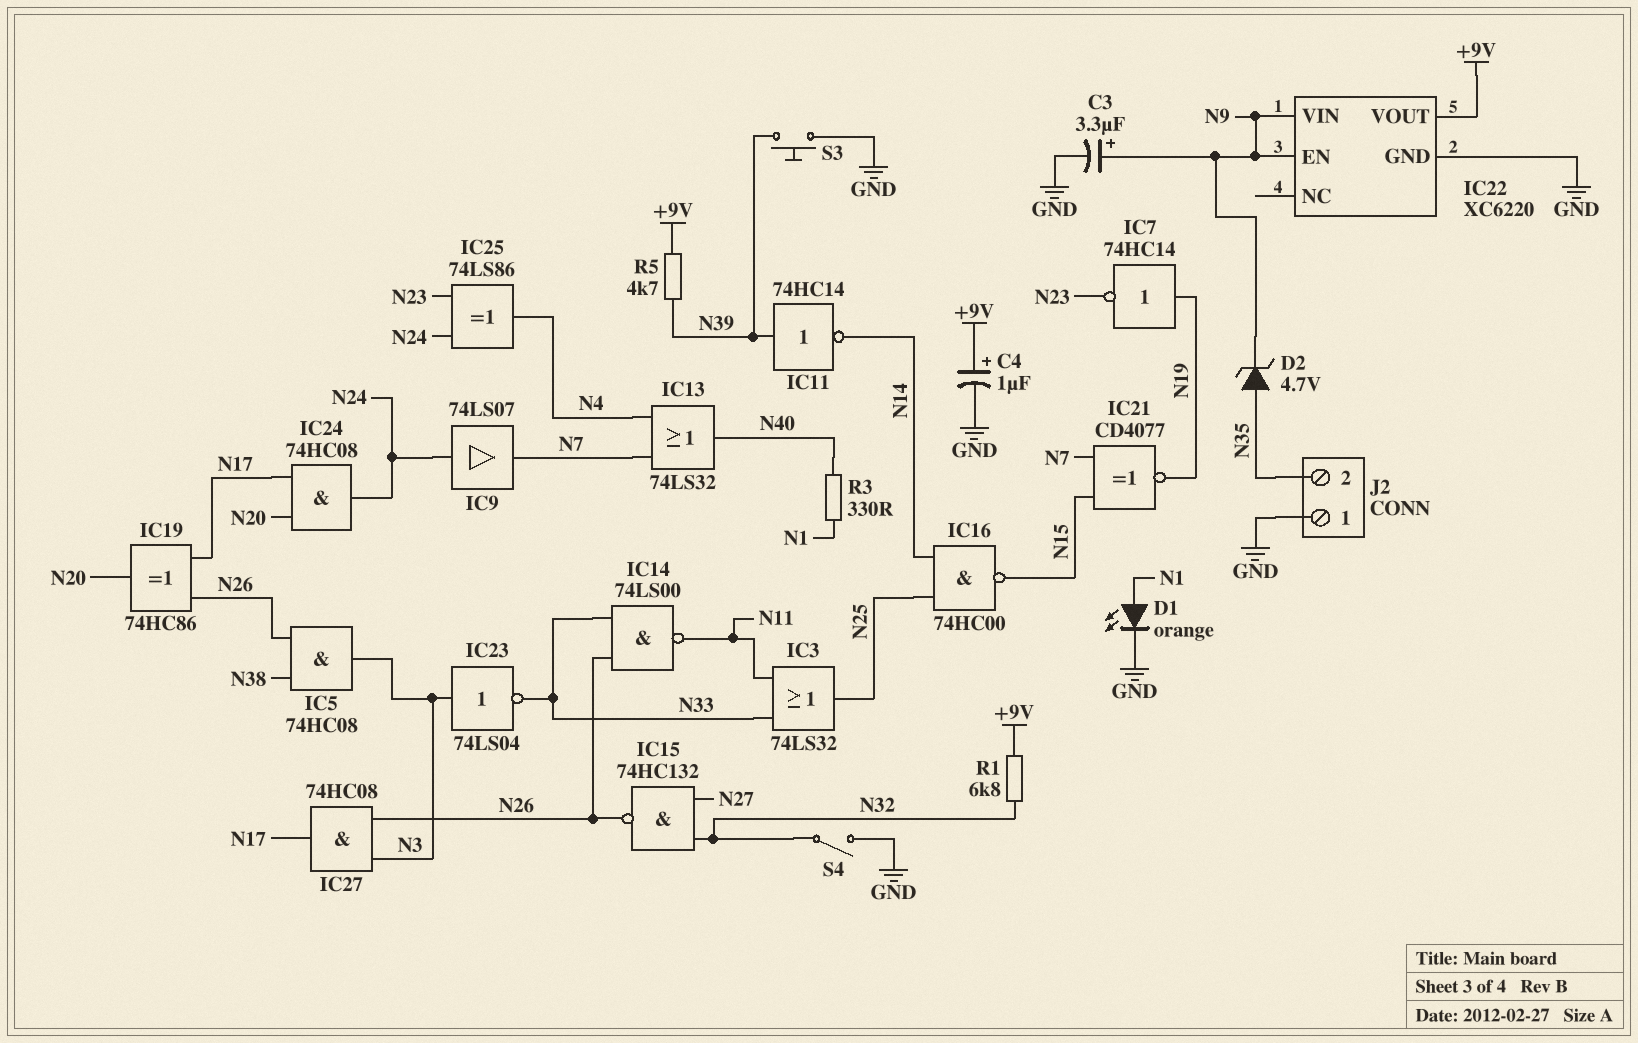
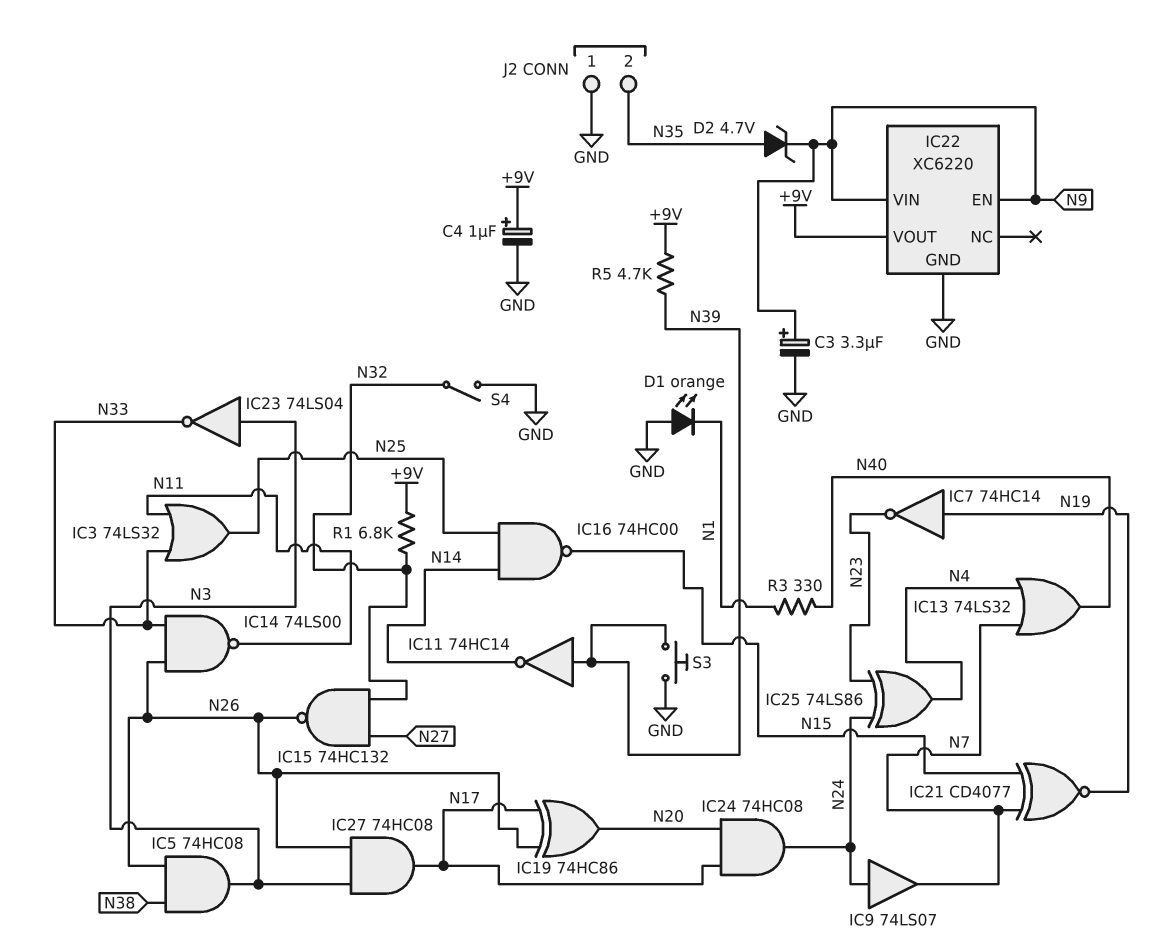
D1: LED orange (A N1, K GND) -> LED orange (A GND, K N1)

